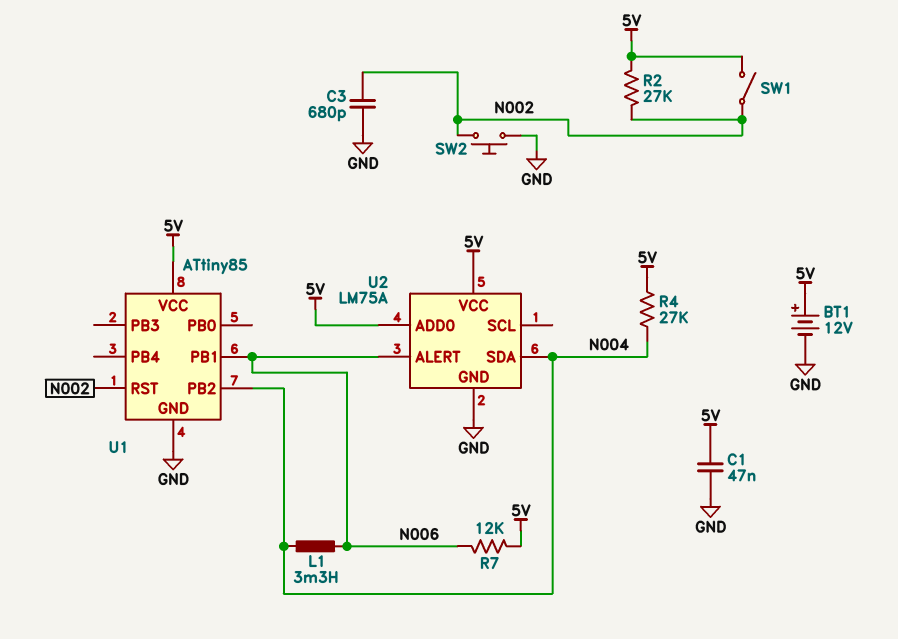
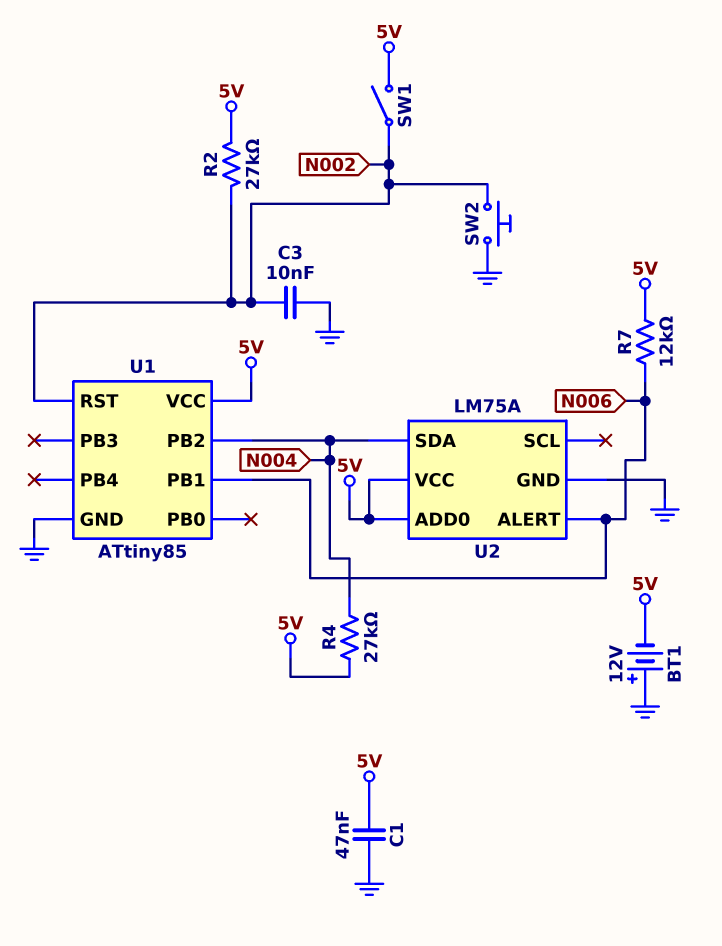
BT1: 12V (plus 5V, minus GND) -> 12V (plus GND, minus 5V)
C3: 680pF (GND, N002) -> 10nF (GND, N002)
L1: 3.3mH (N004, N006) -> none

